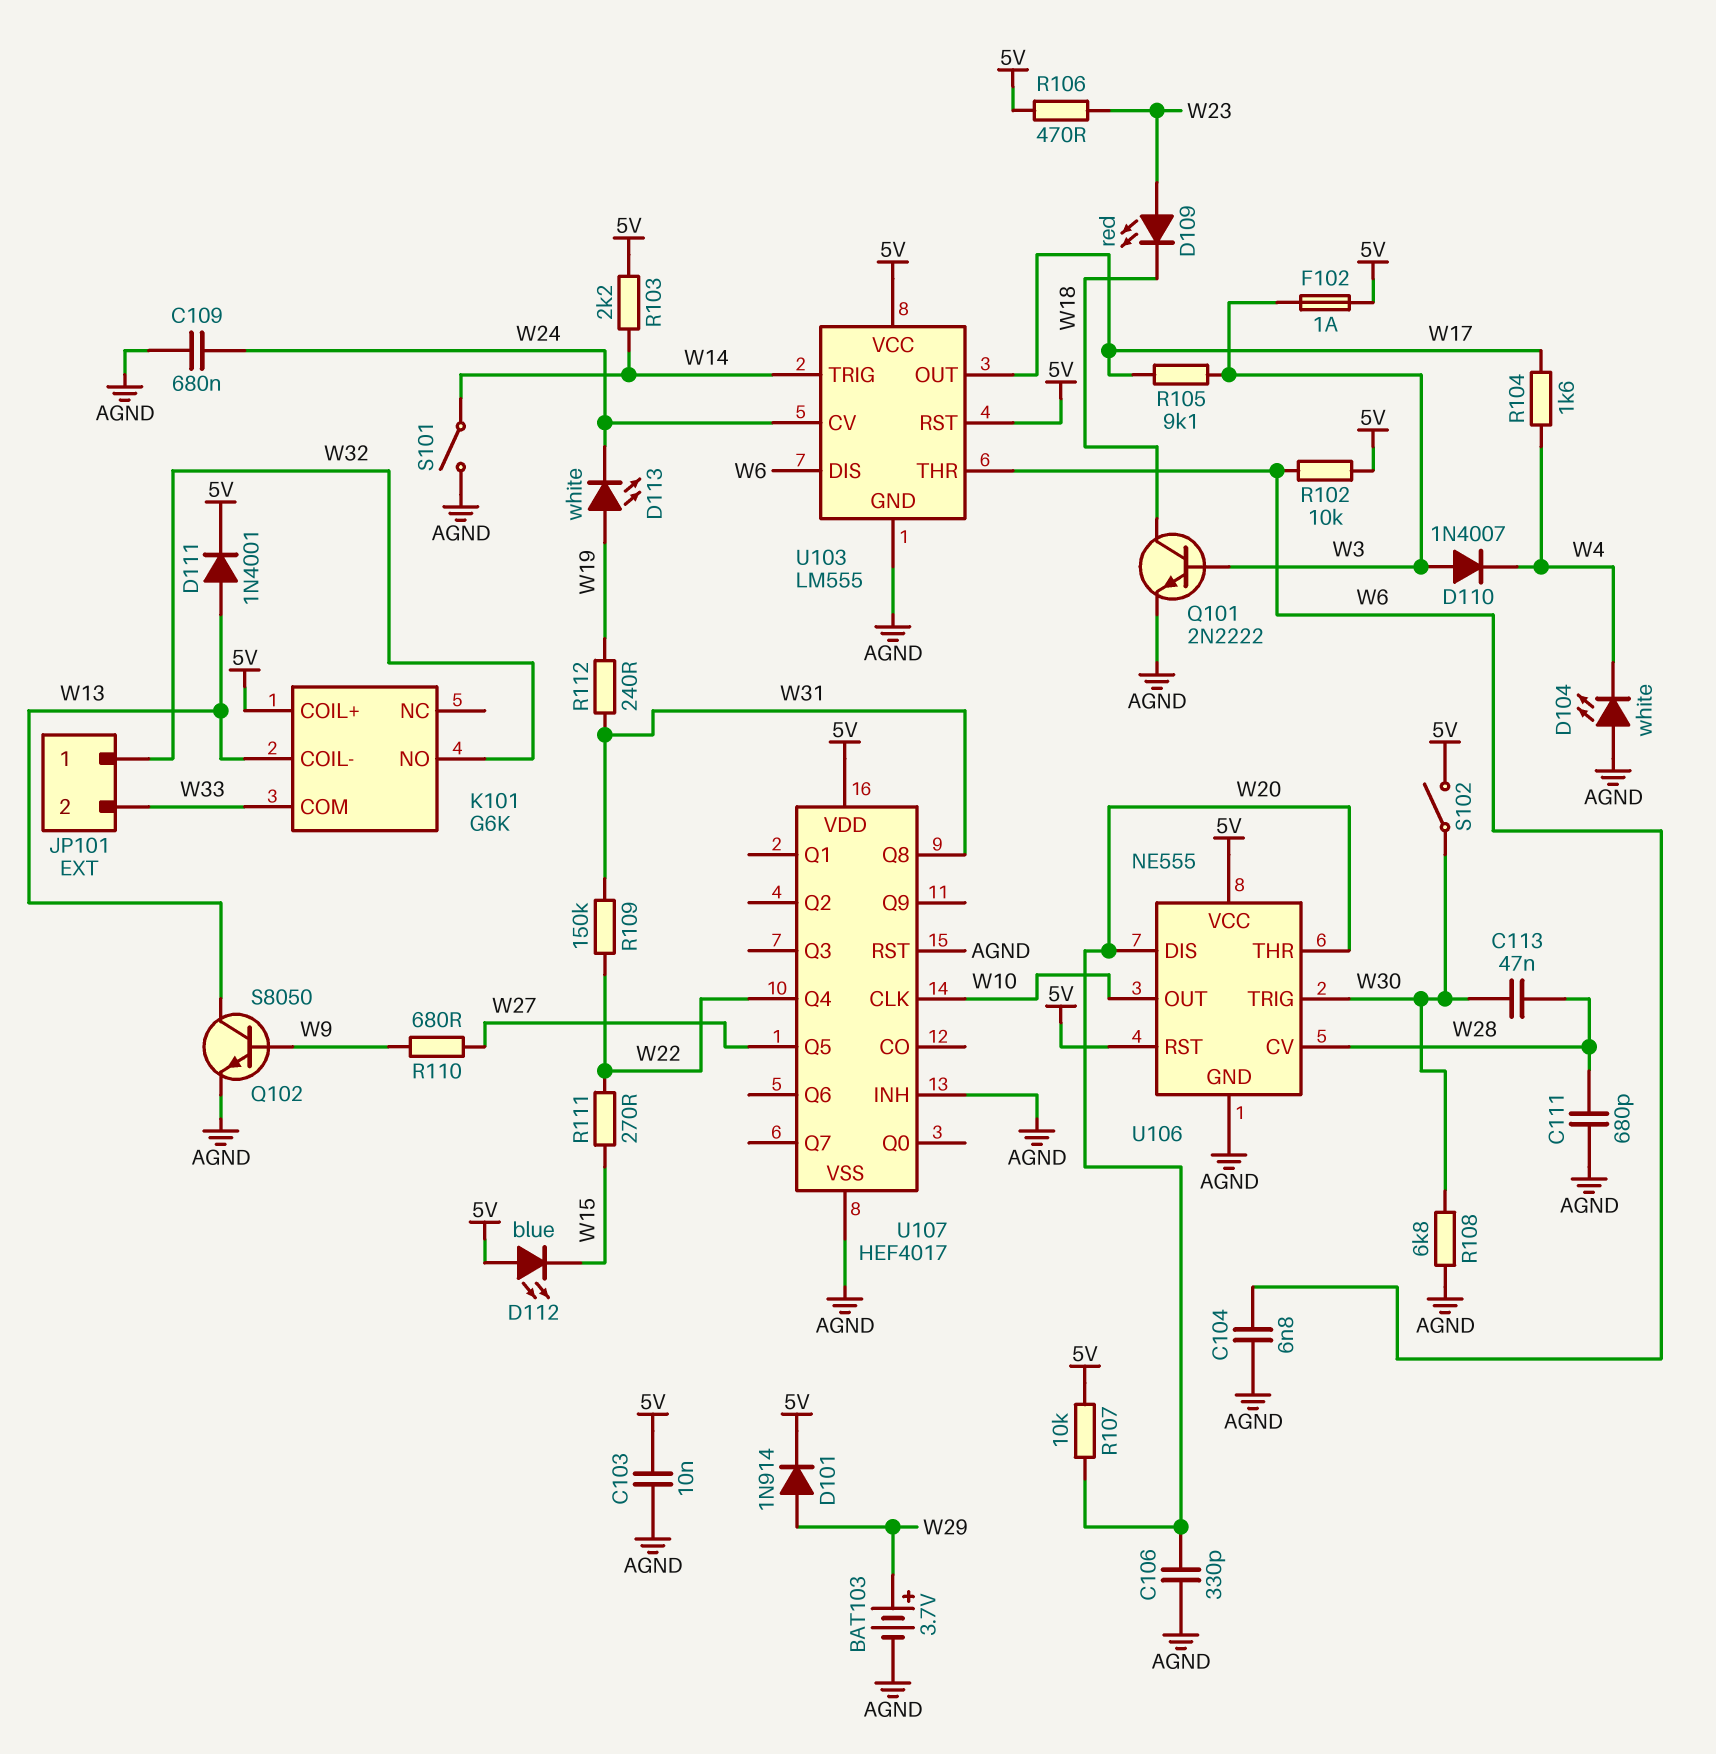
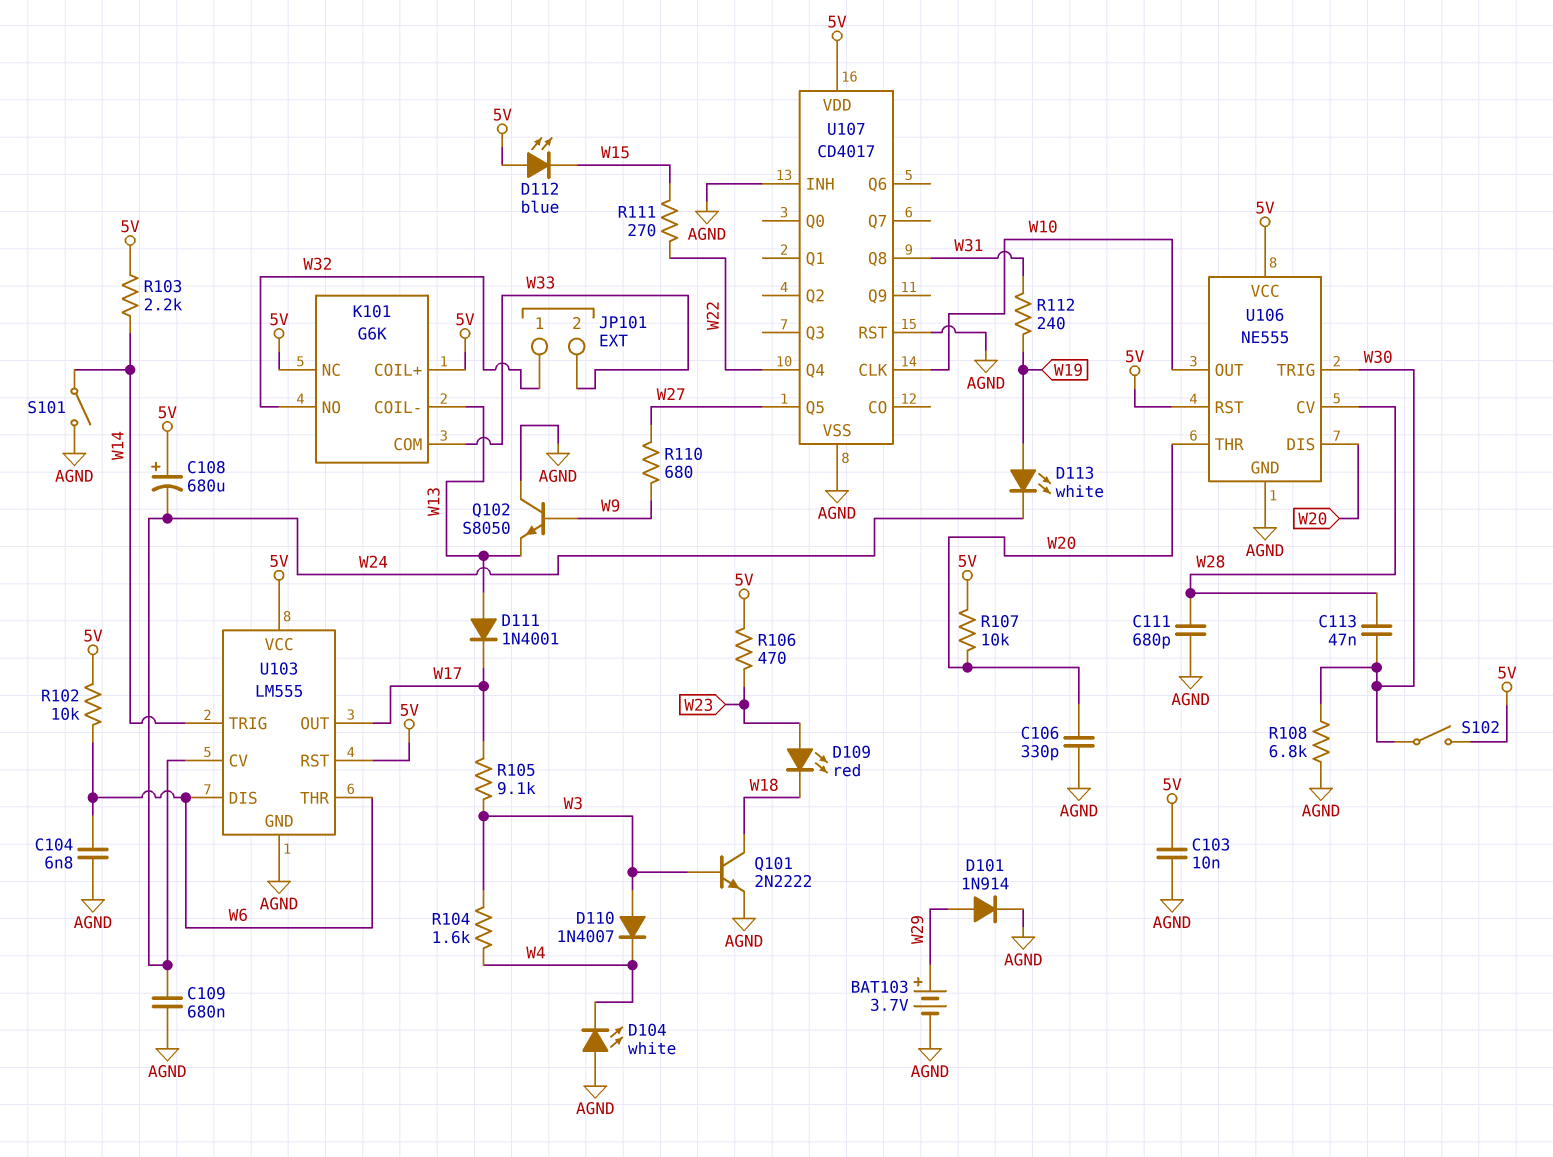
C108: none -> 680uF (plus 5V, minus W24)
D101: diode 1N914 (A W29, K 5V) -> diode 1N914 (A W29, K AGND)
D111: diode 1N4001 (A W13, K 5V) -> diode 1N4001 (A W13, K W17)
F102: 1A (5V, W3) -> none
K101 pin NC: none -> 5V
Q102: NPN S8050 (B W9, C W13, E AGND) -> NPN S8050 (B W9, C AGND, E W13)
R104: 1.6k (W4, W17) -> 1.6k (W3, W4)
R109: 150k (W22, W31) -> none
U107: HEF4017 -> CD4017

